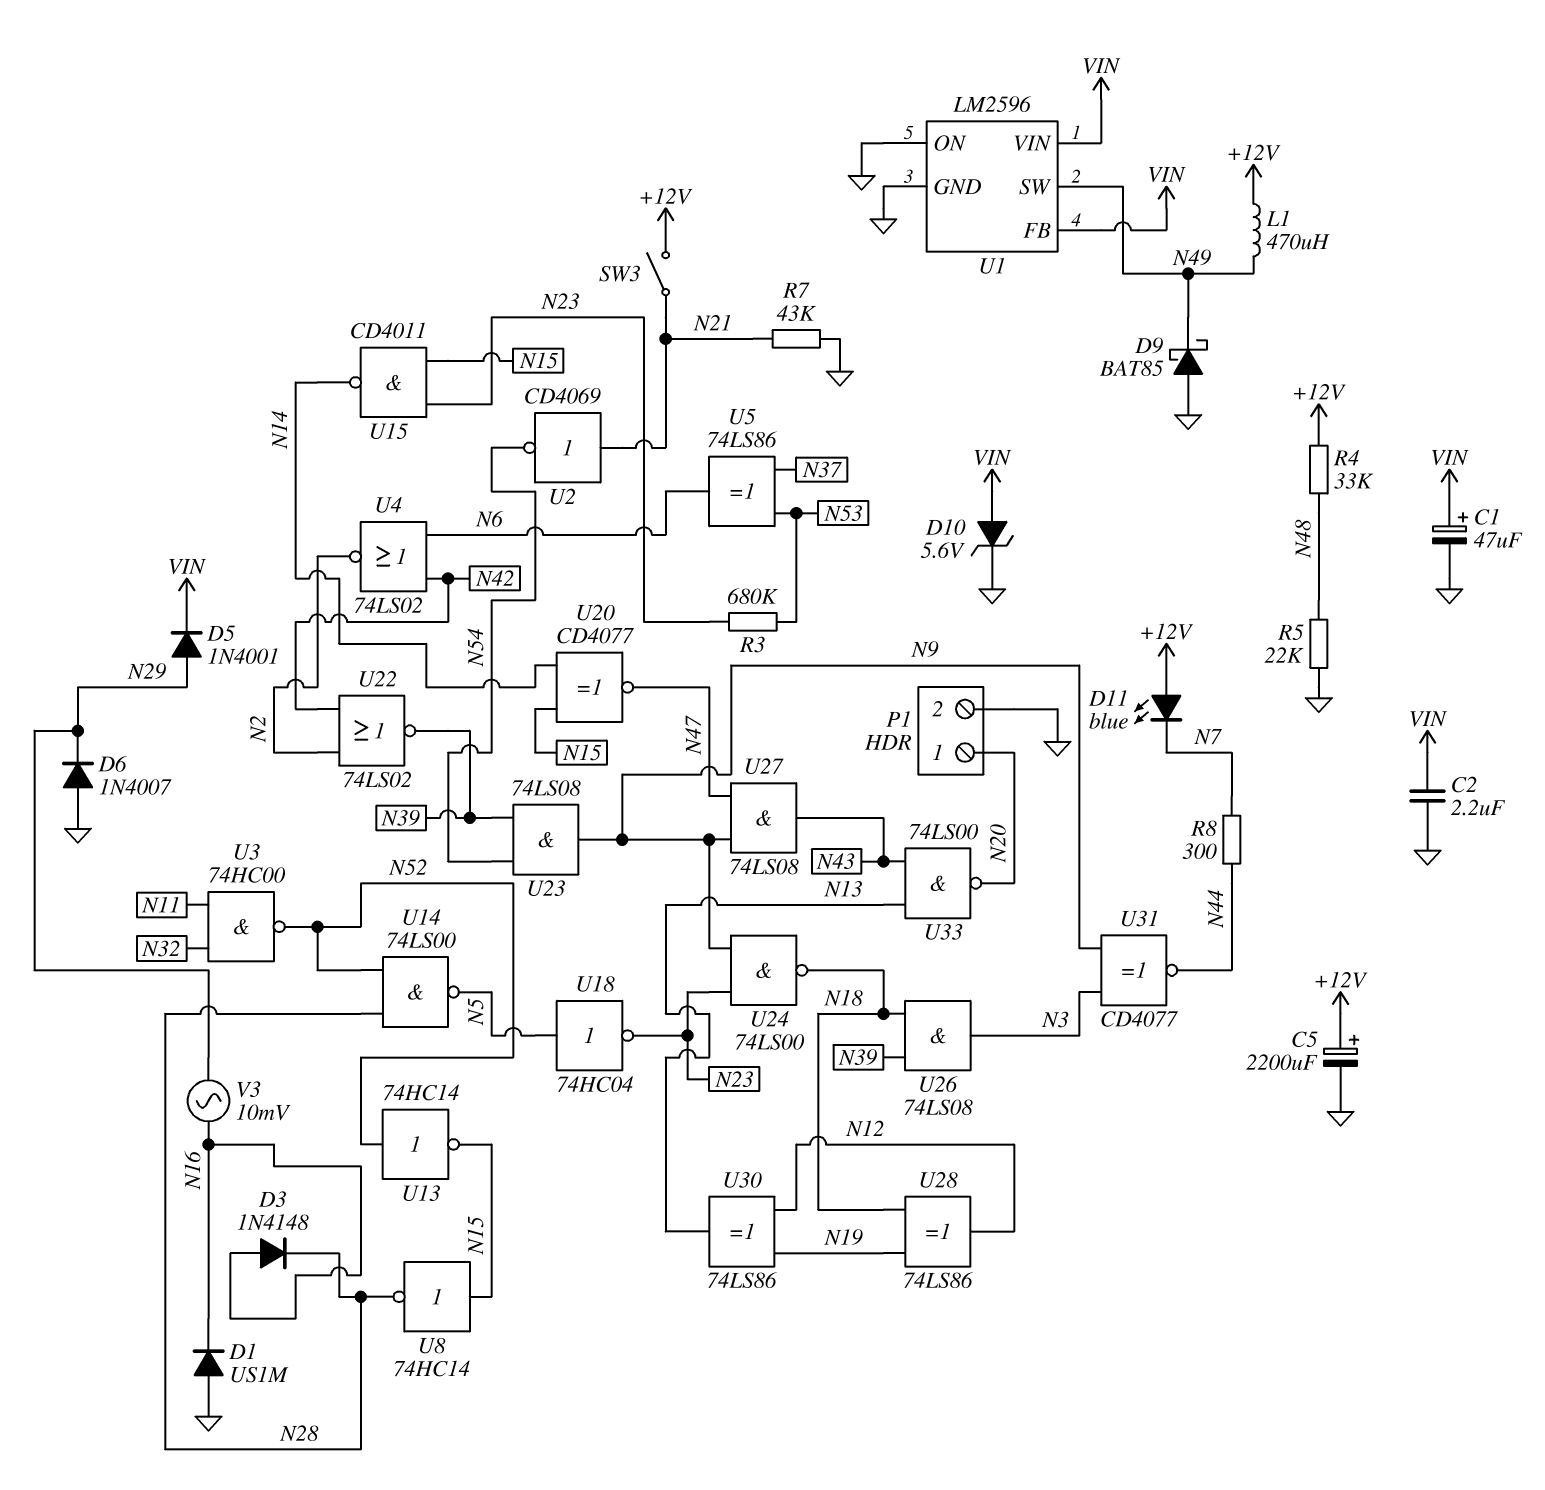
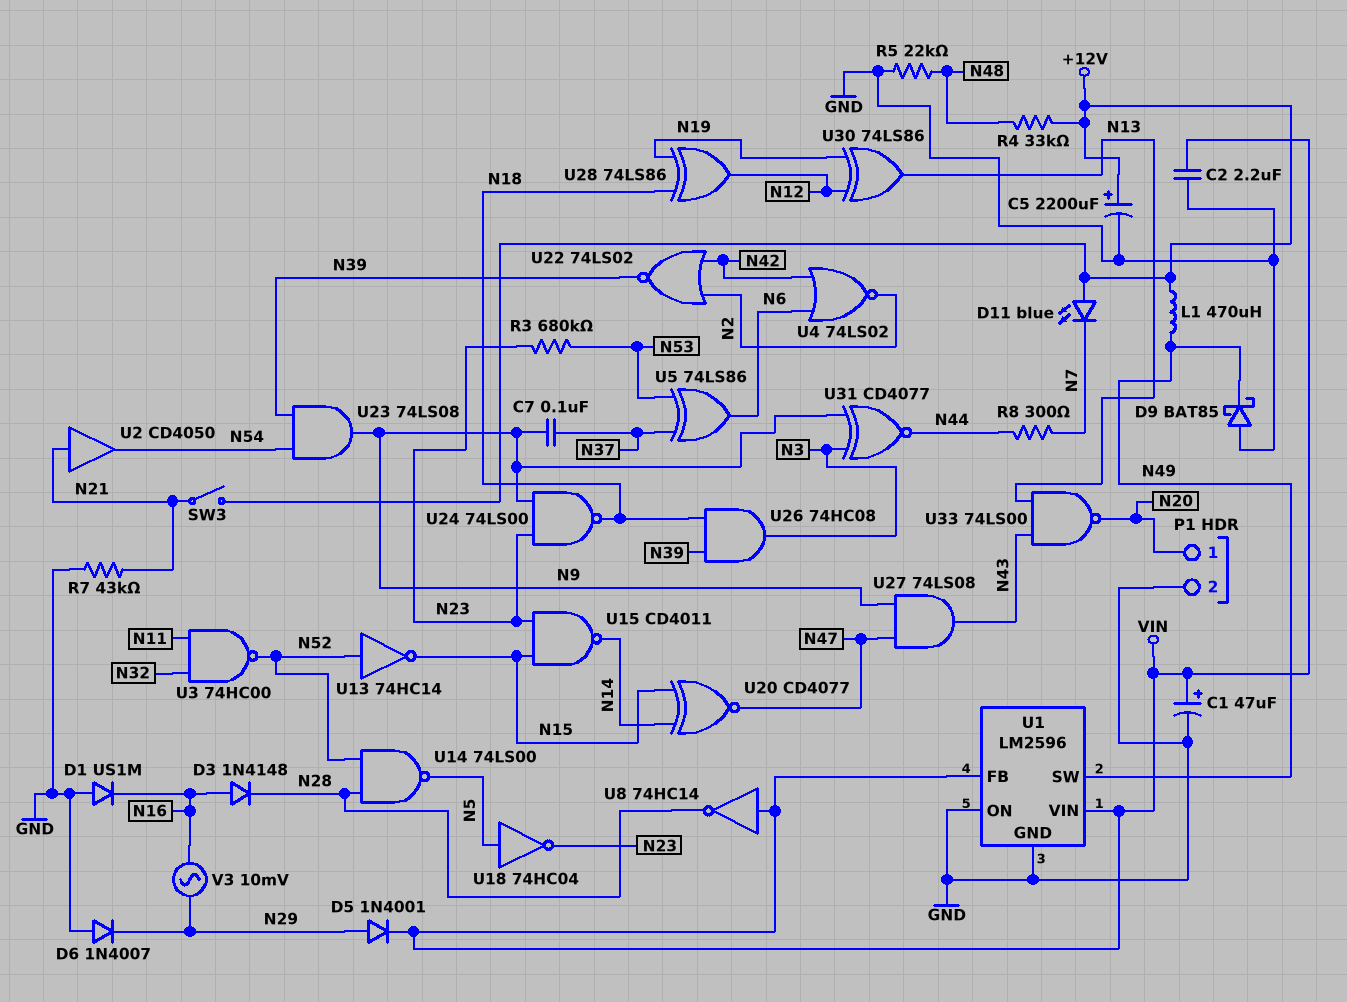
C7: none -> 100nF (N9, N37)
D10: zener 5.6V (A VIN, K GND) -> none
U2: NOT CD4069 (in N21, out N54) -> buffer CD4050 (in N21, out N54)
U8: NOT 74HC14 (in N15, out N28) -> NOT 74HC14 (in VIN, out N28)
U26: AND 74LS08 (in N18, in N39, out N3) -> AND 74HC08 (in N18, in N39, out N3)

